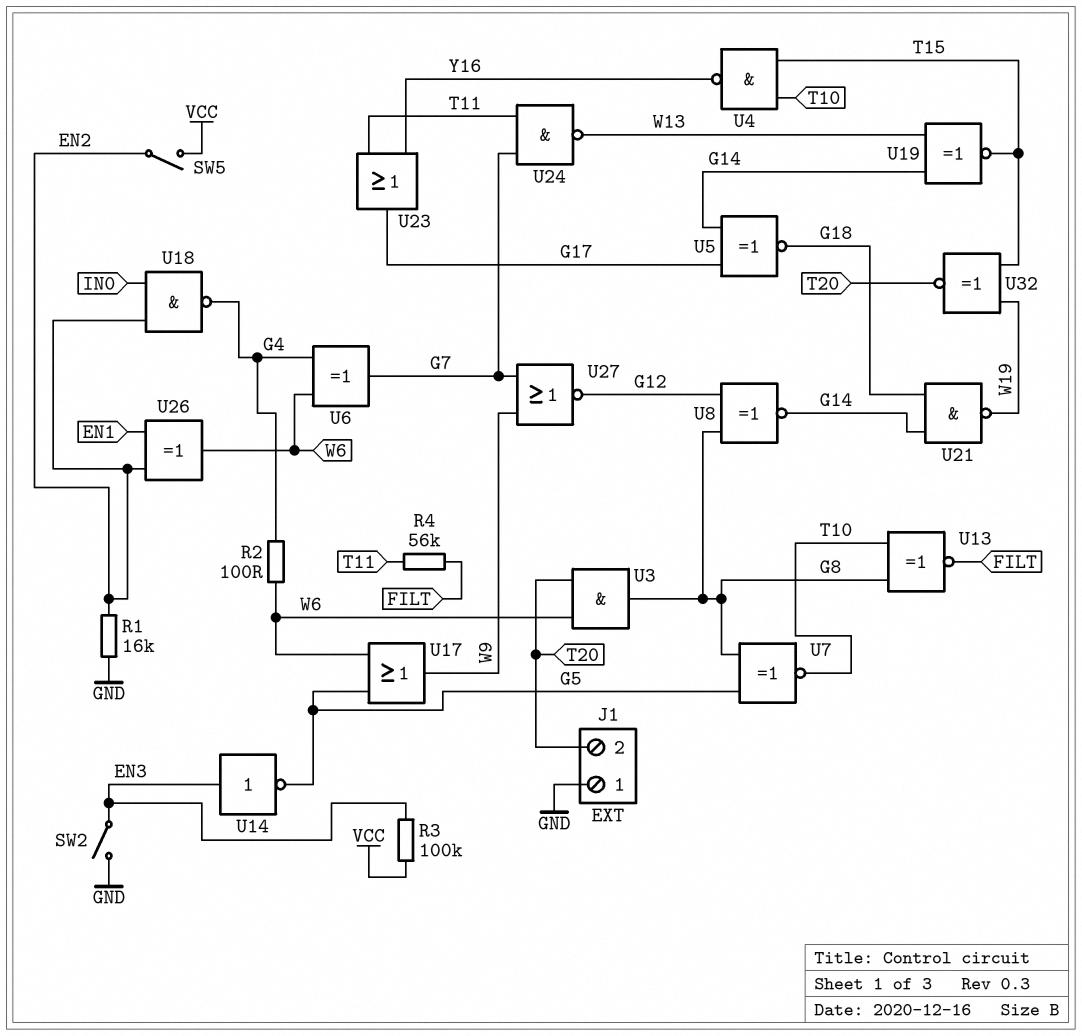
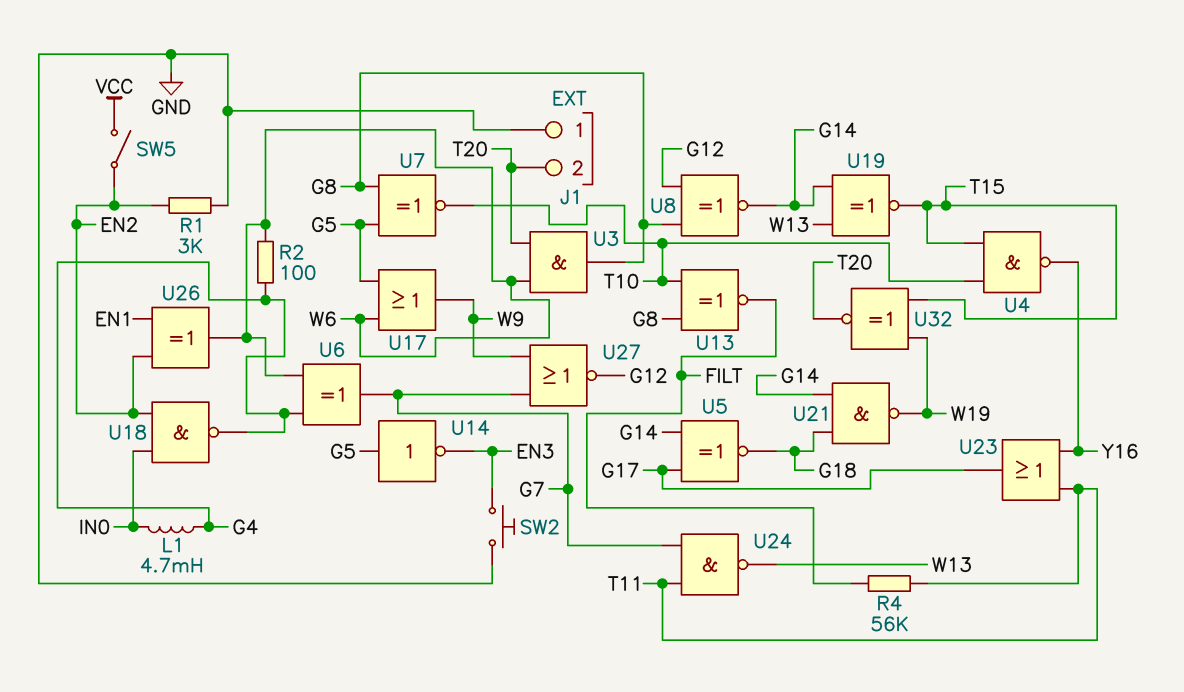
L1: none -> 4.7mH (G4, IN0)
R1: 16k (EN2, GND) -> 3k (EN2, GND)
R3: 100k (EN3, VCC) -> none
SW2: switch (EN3, GND) -> button (EN3, GND)
U14: NOT (in EN3, out G5) -> NOT (in G5, out EN3)

